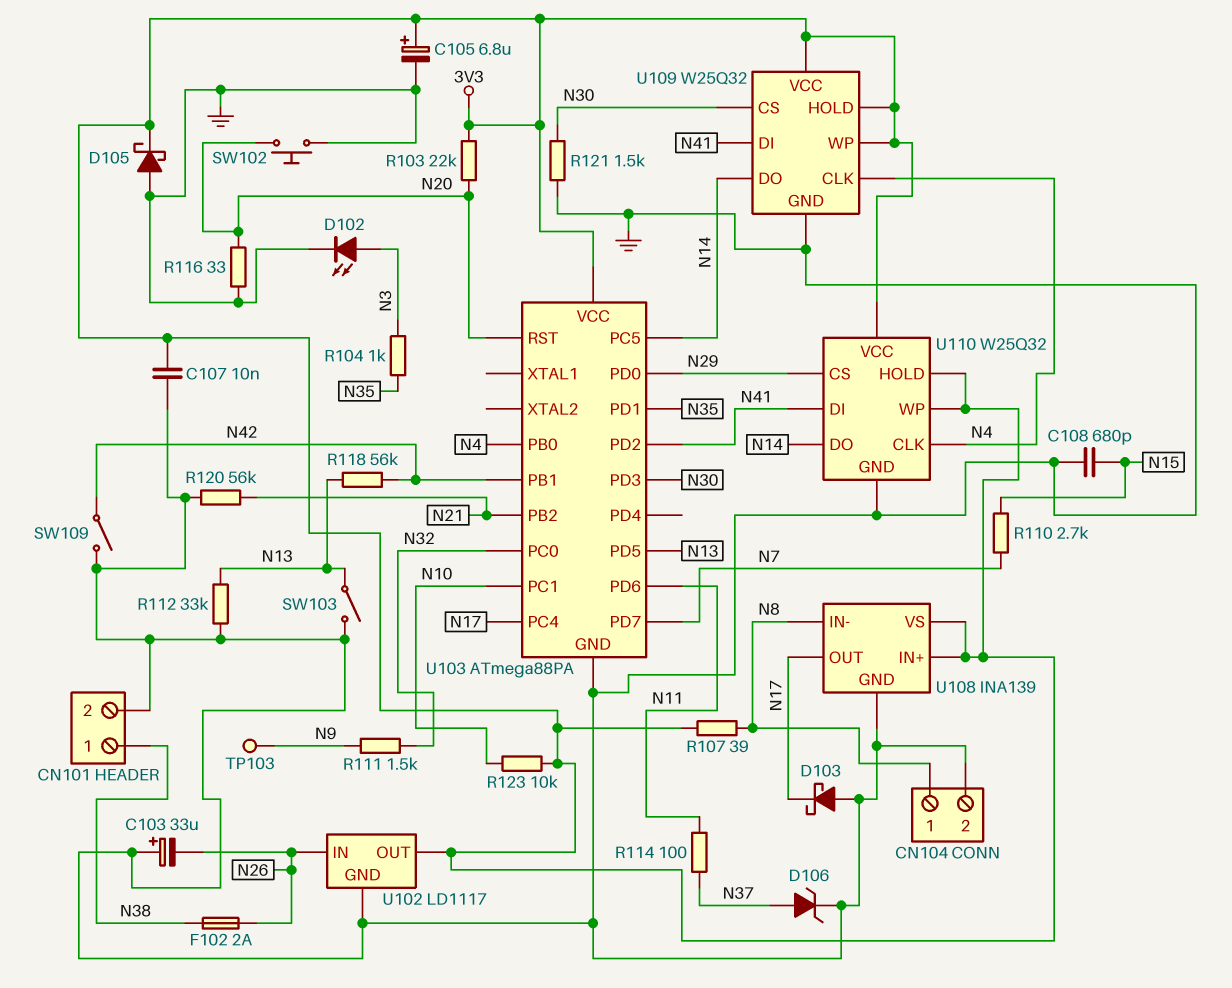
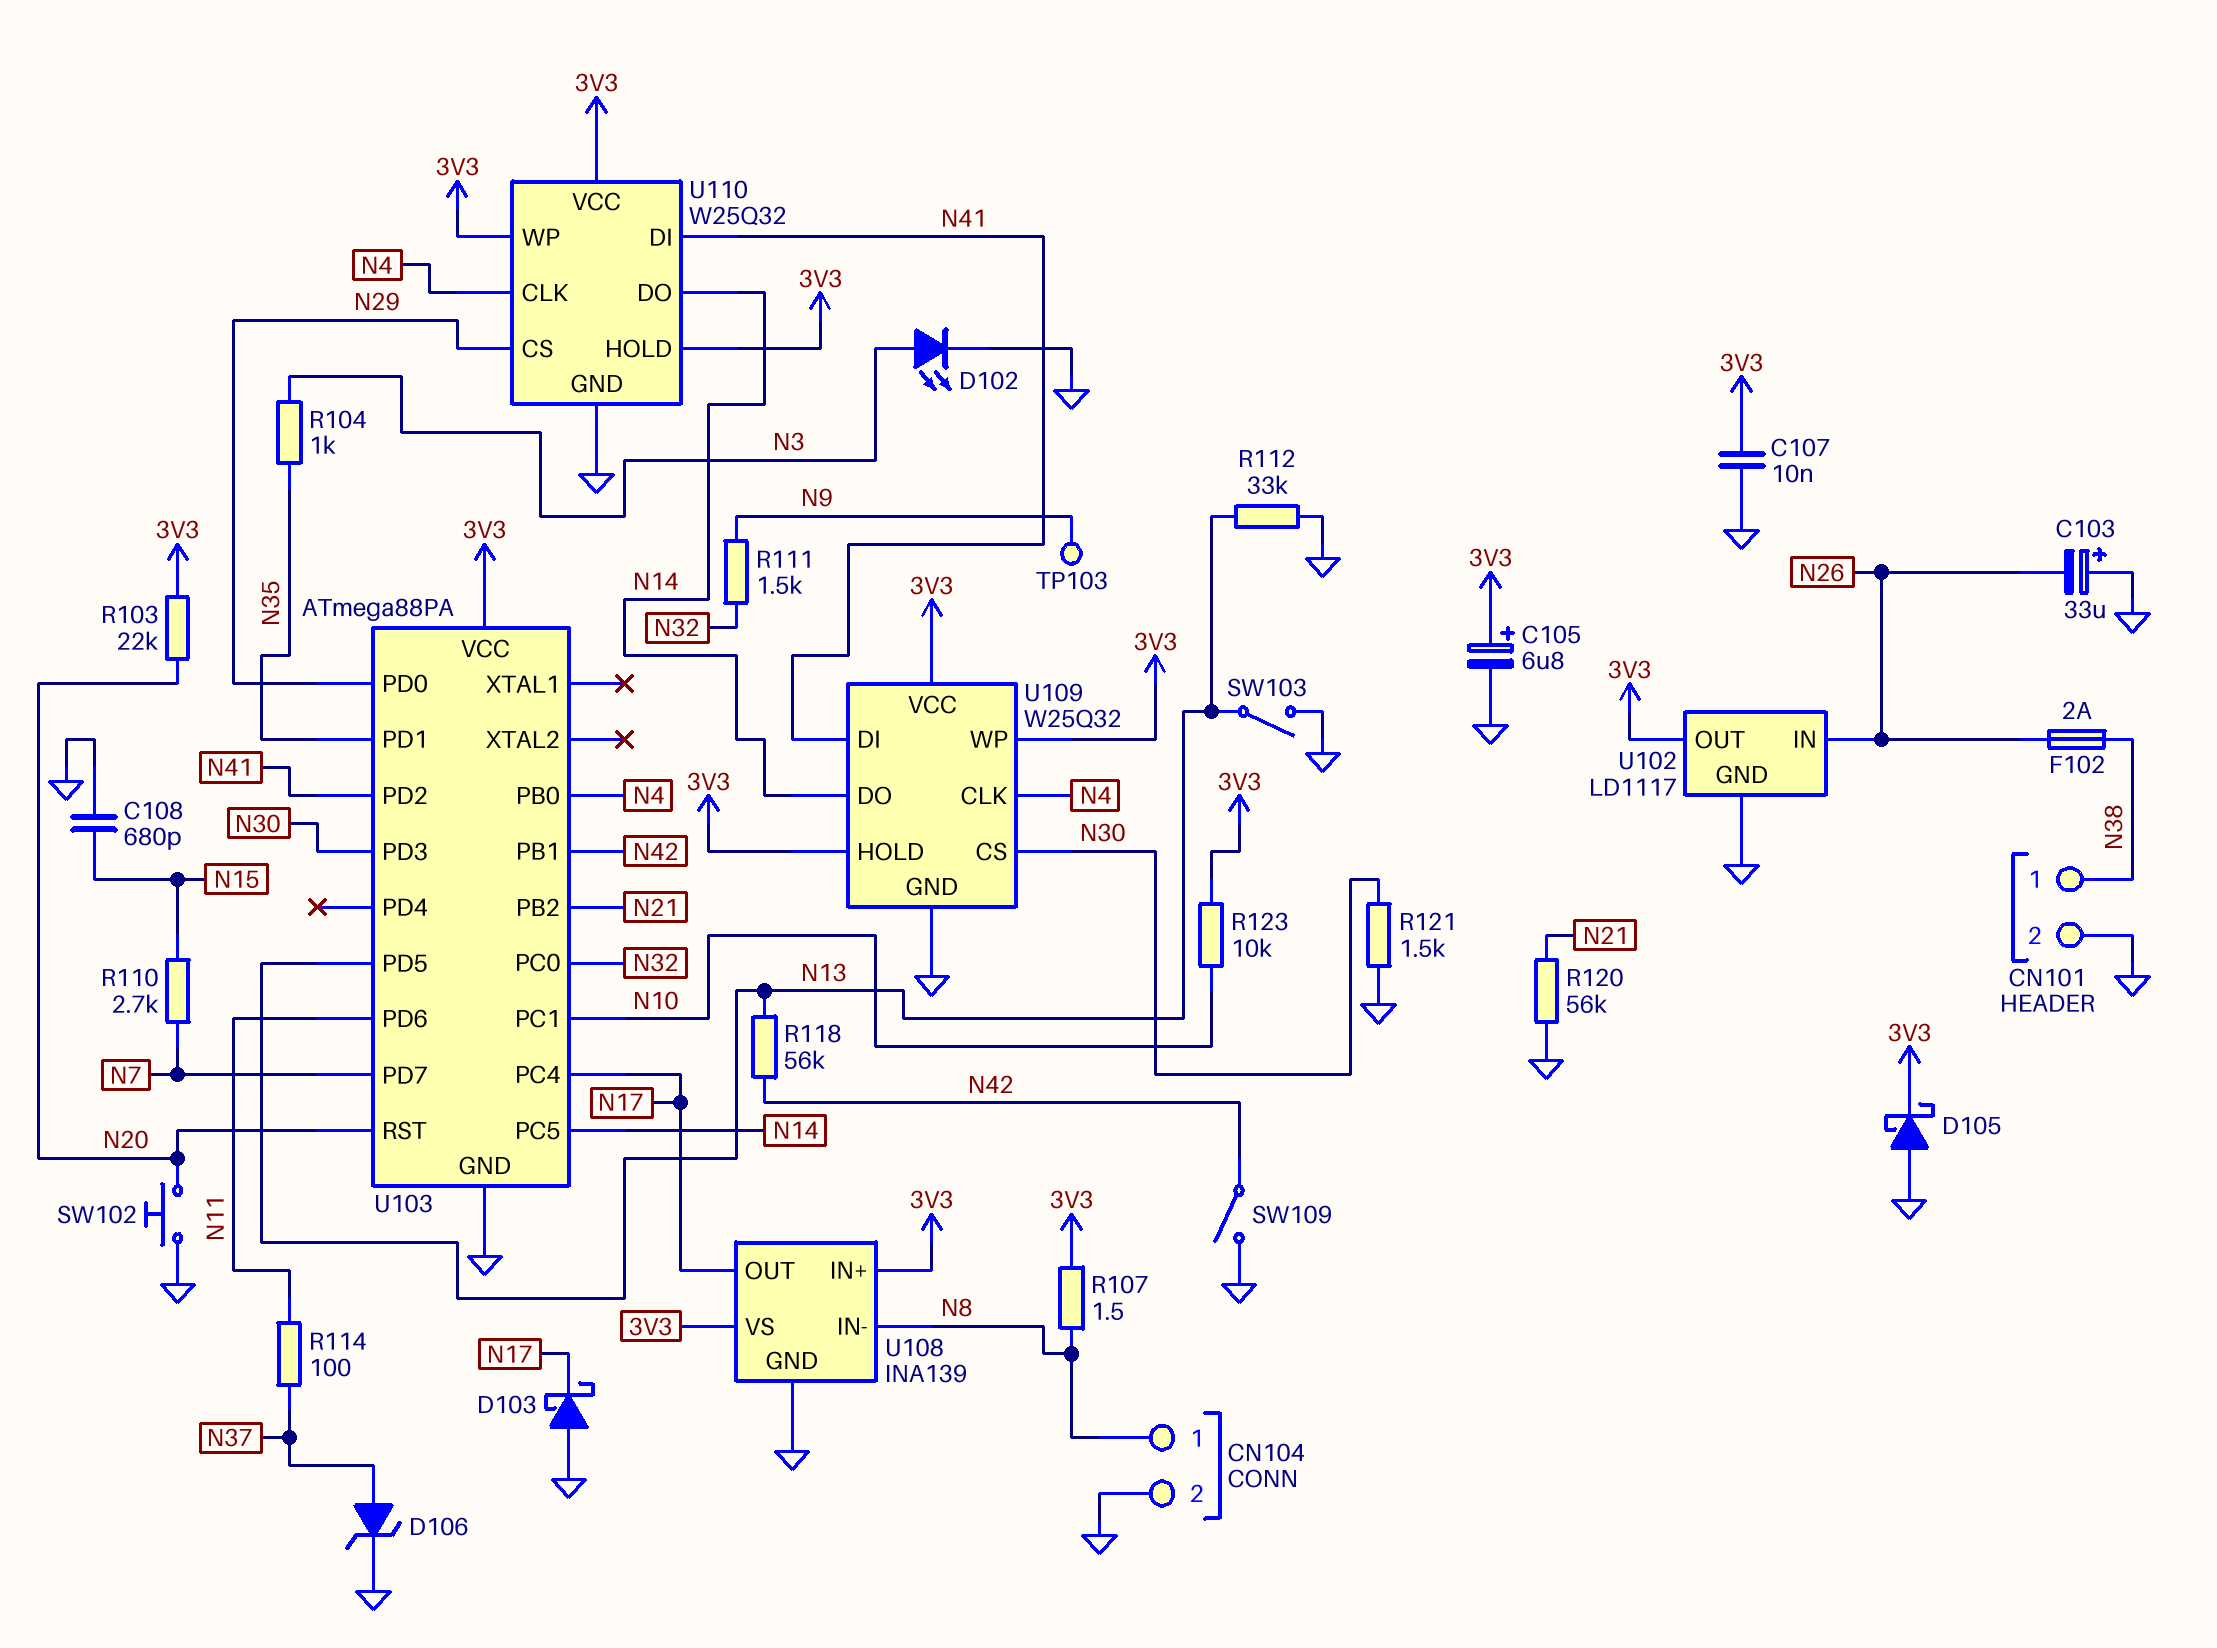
R107: 39 (3V3, N8) -> 1.5 (3V3, N8)
R116: 33 (GND, N20) -> none

